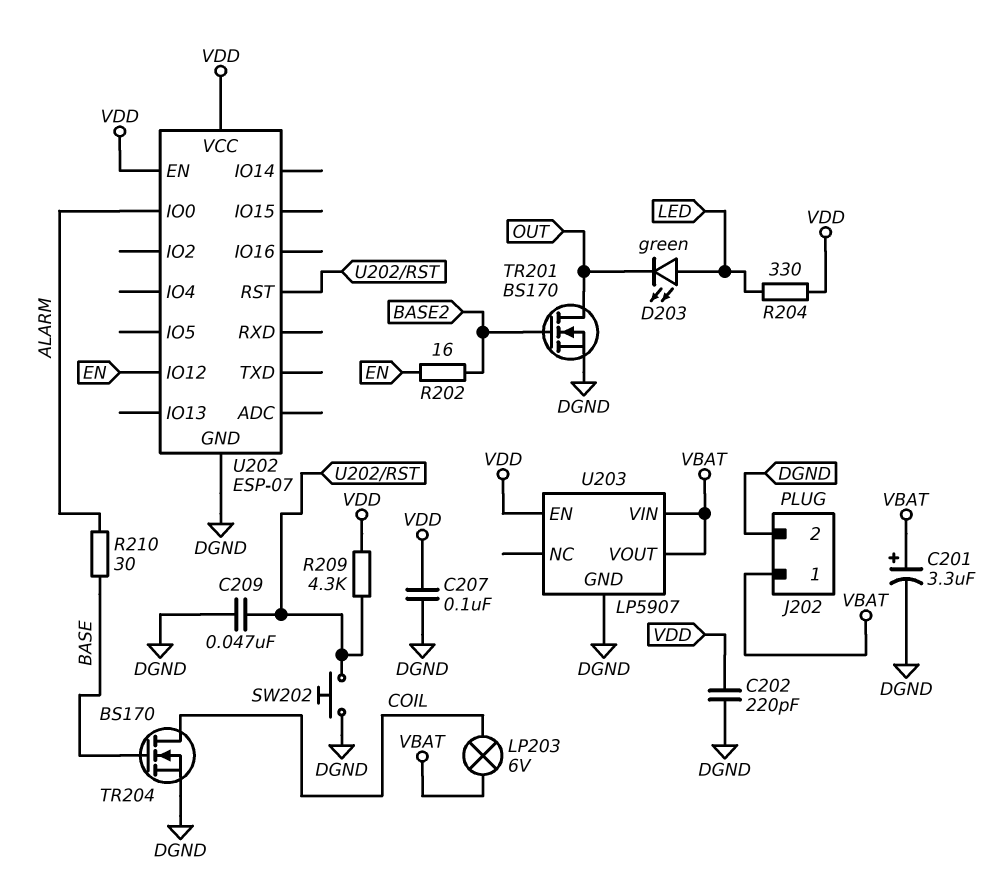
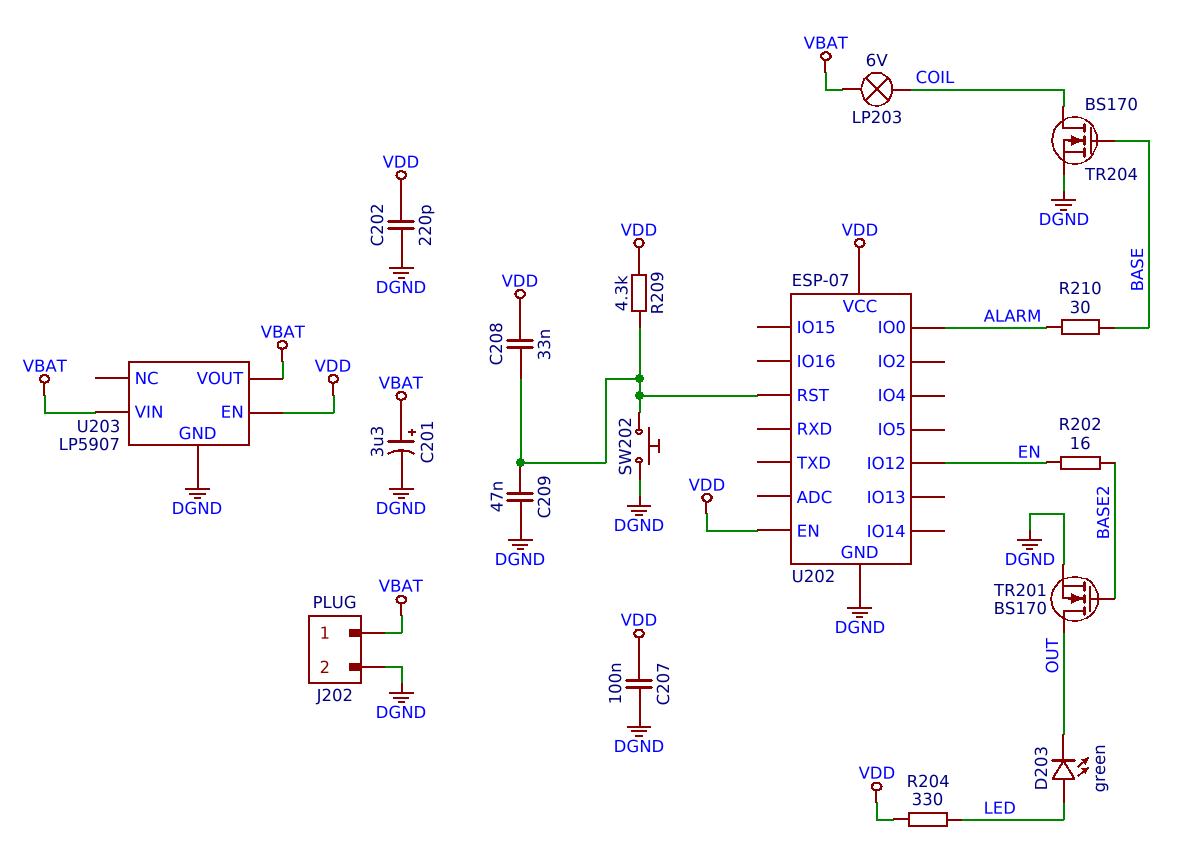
C208: none -> 33nF (U202/RST, VDD)

